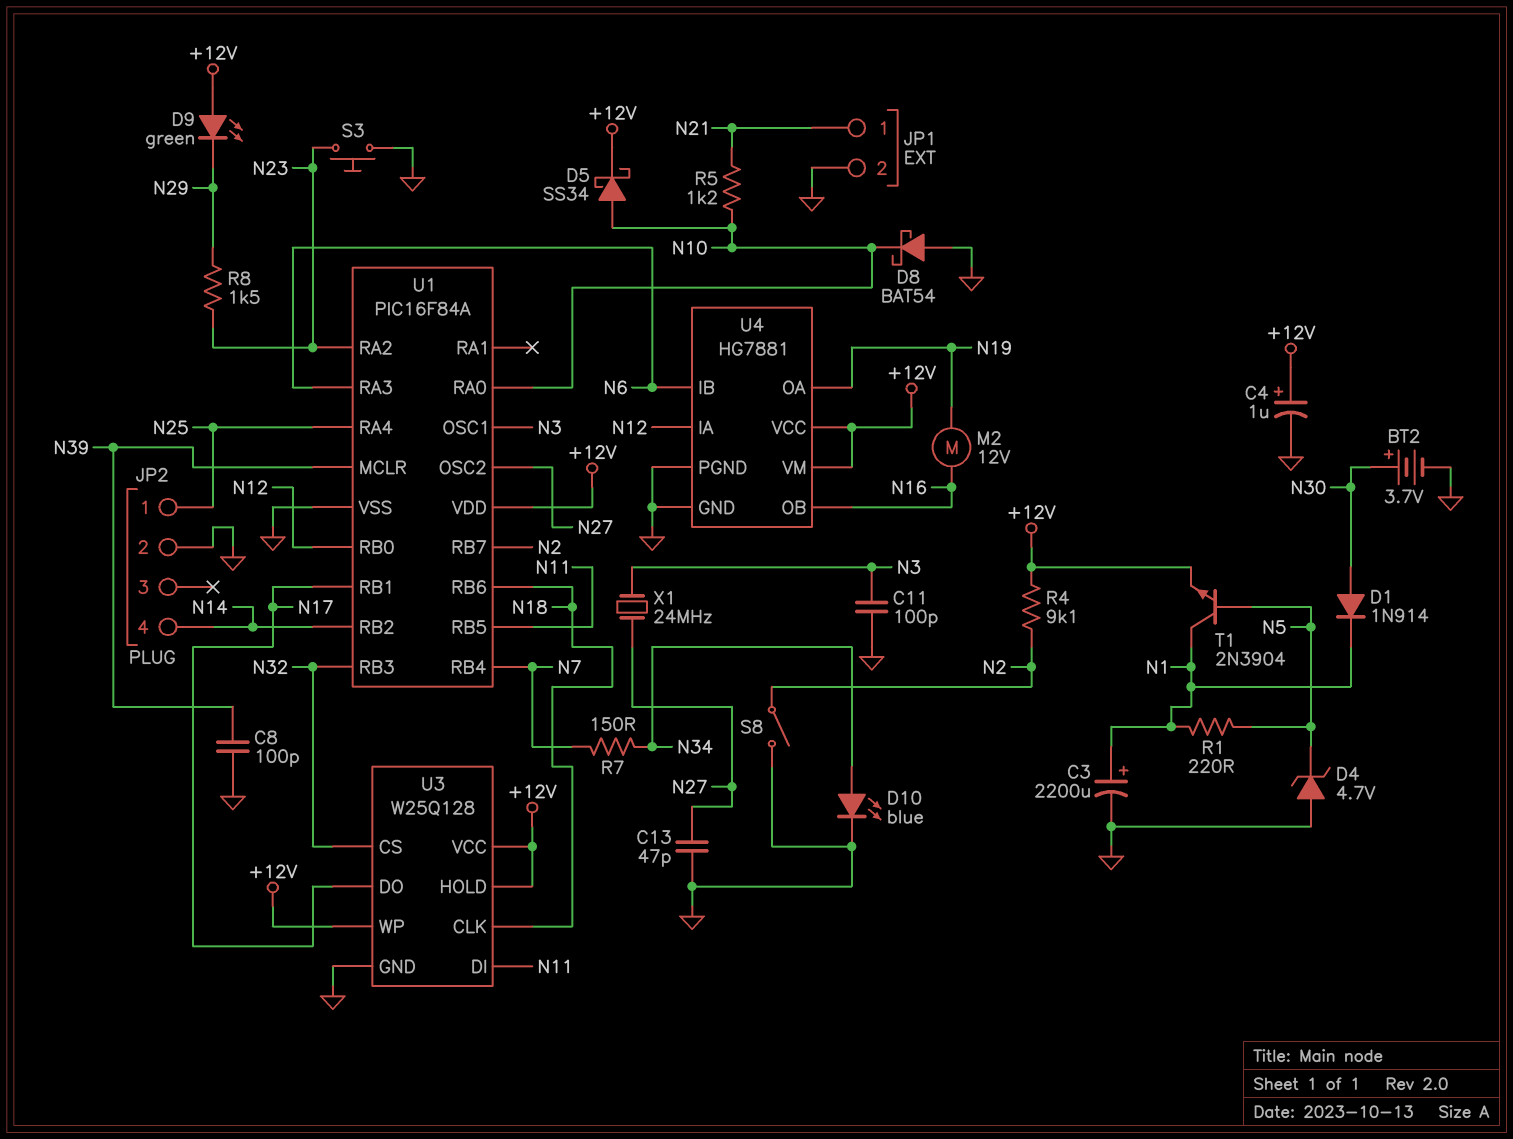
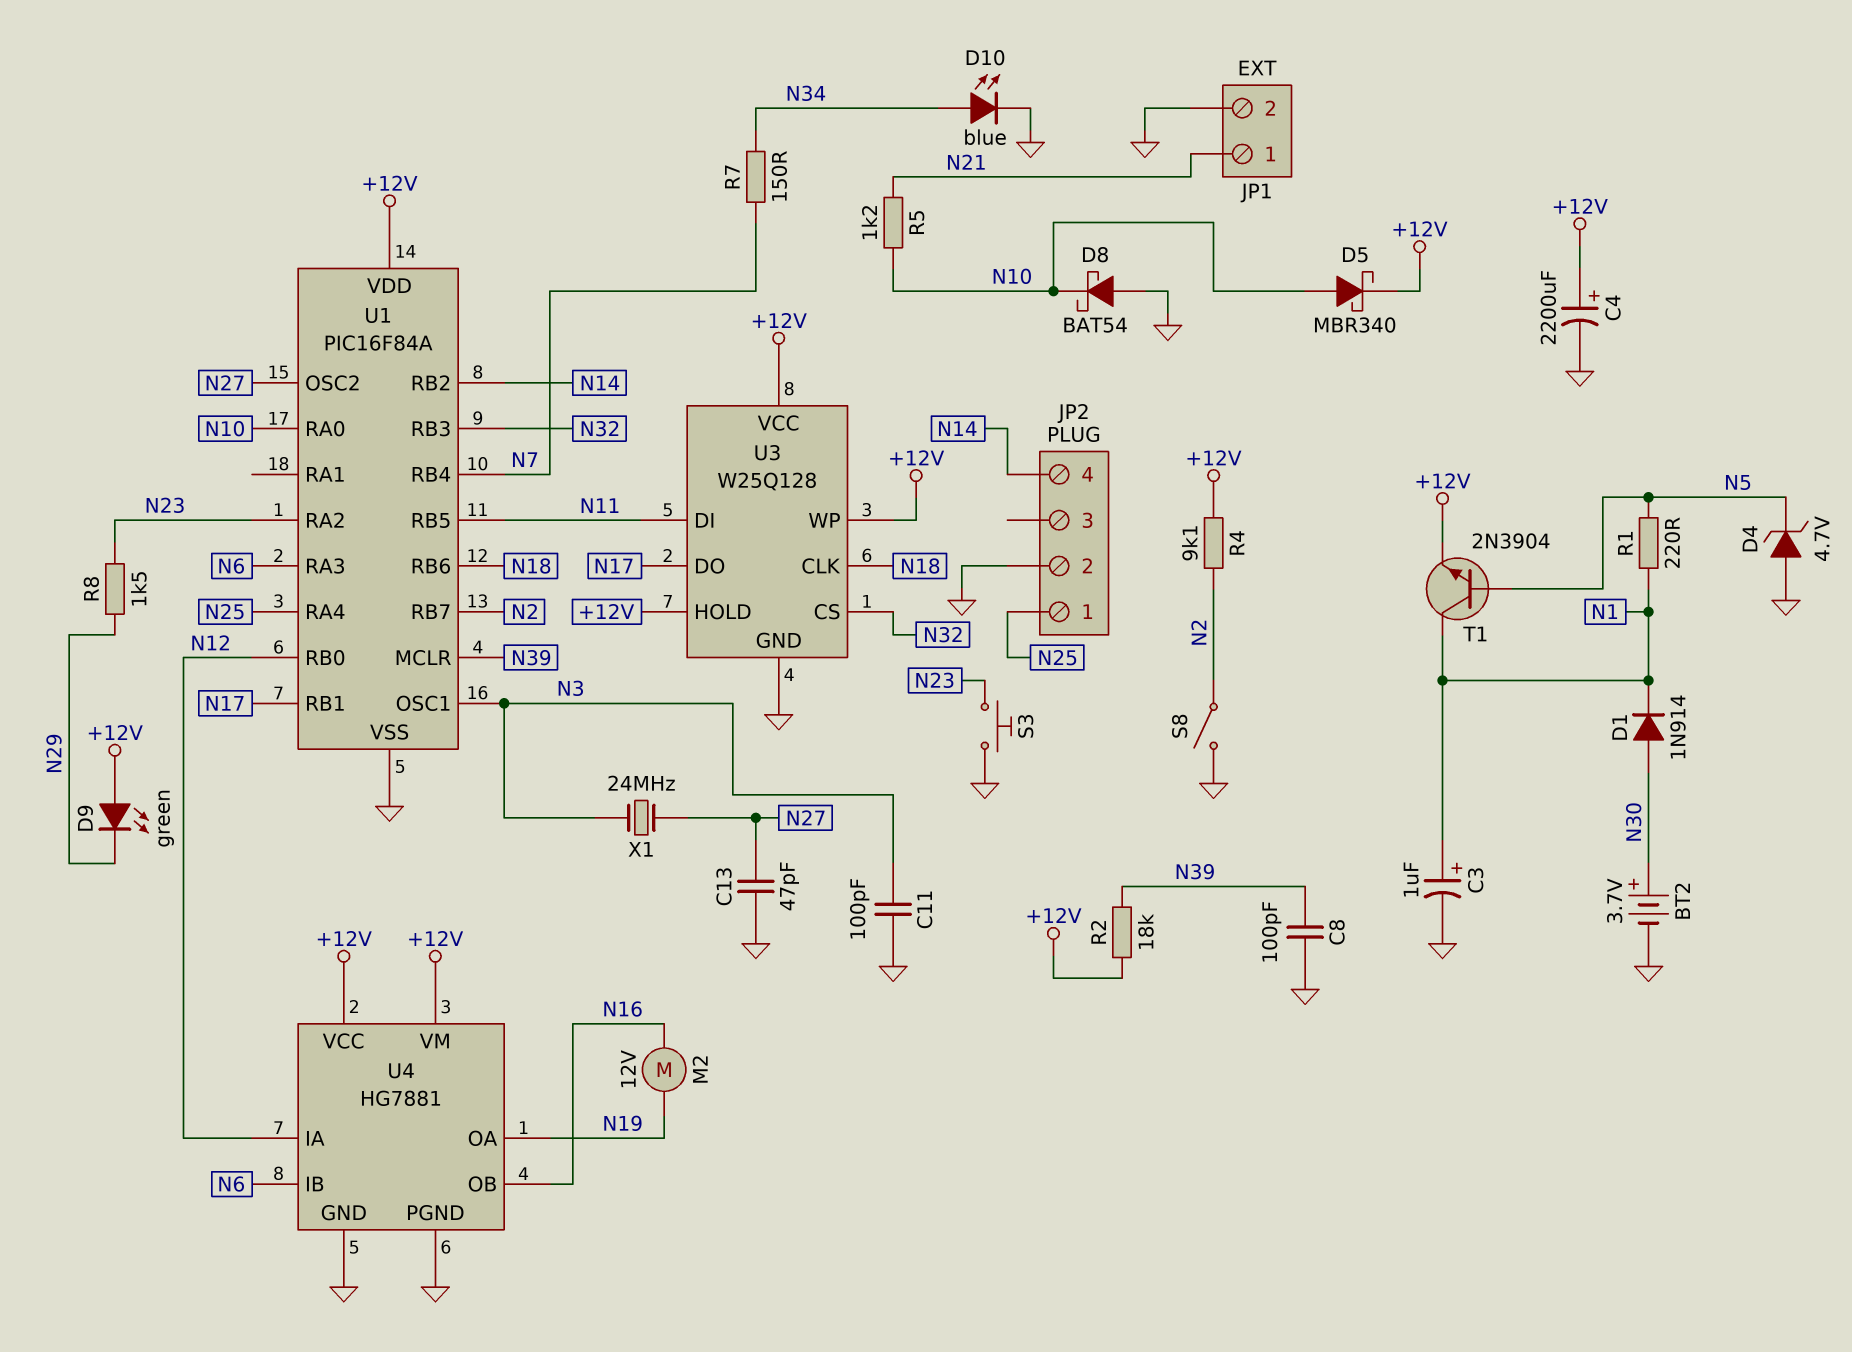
C3: 2200uF (plus N1, minus GND) -> 1uF (plus N1, minus GND)
C4: 1uF (plus +12V, minus GND) -> 2200uF (plus +12V, minus GND)
D5: schottky SS34 (A N10, K +12V) -> schottky MBR340 (A N10, K +12V)
R2: none -> 18k (+12V, N39)

